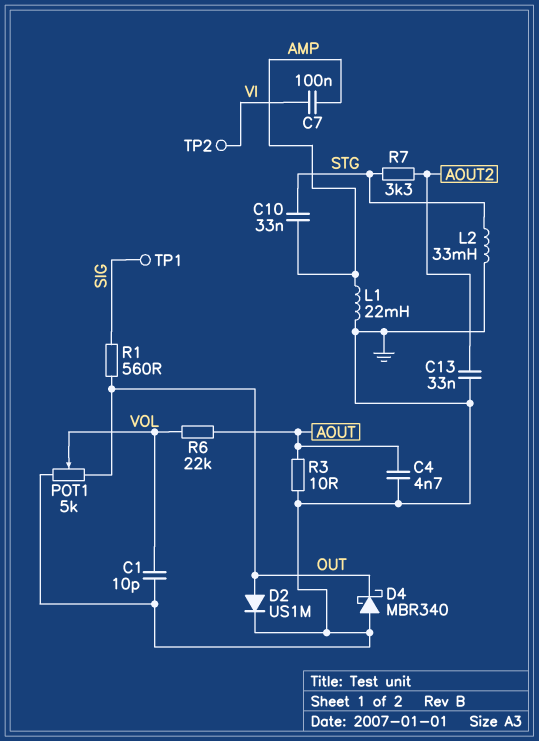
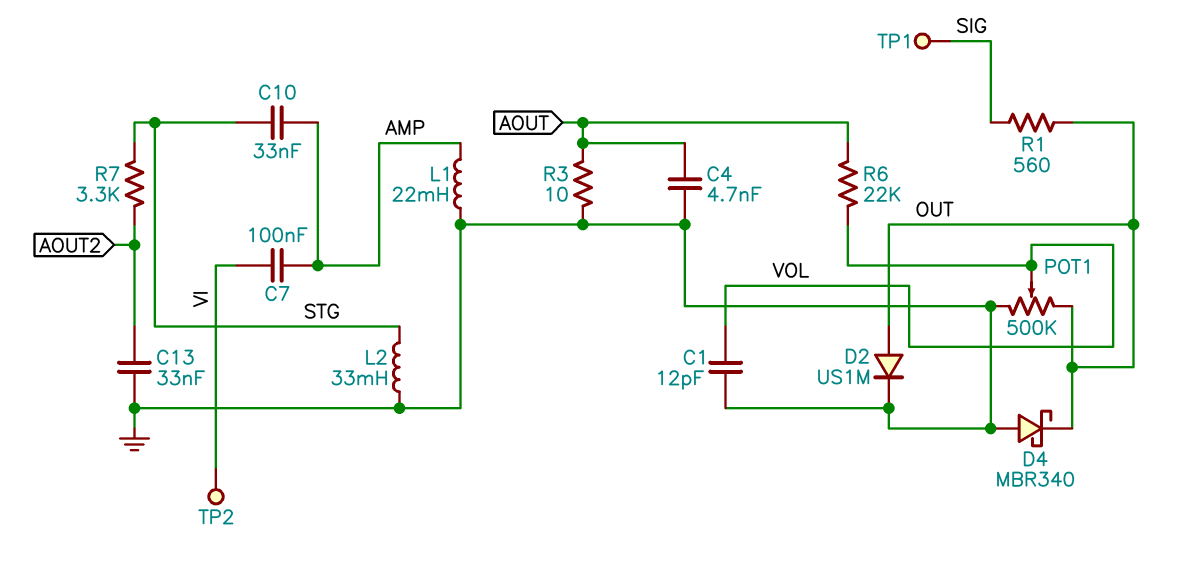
C1: 10pF (GND, VOL) -> 12pF (GND, VOL)
POT1: 5k (GND, OUT, wiper VOL) -> 500k (GND, OUT, wiper VOL)

